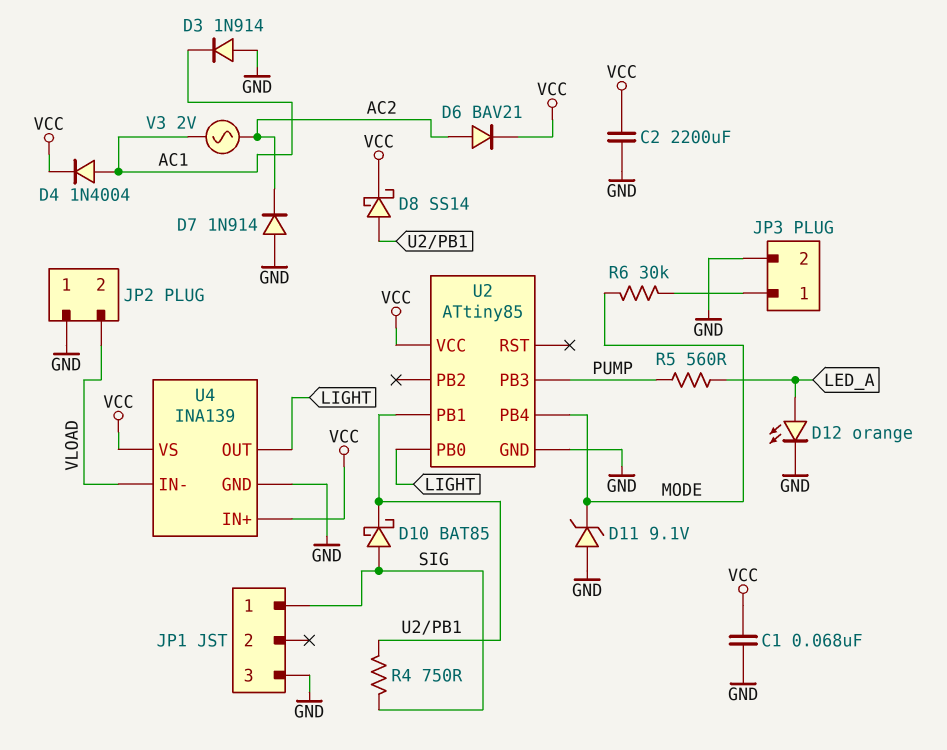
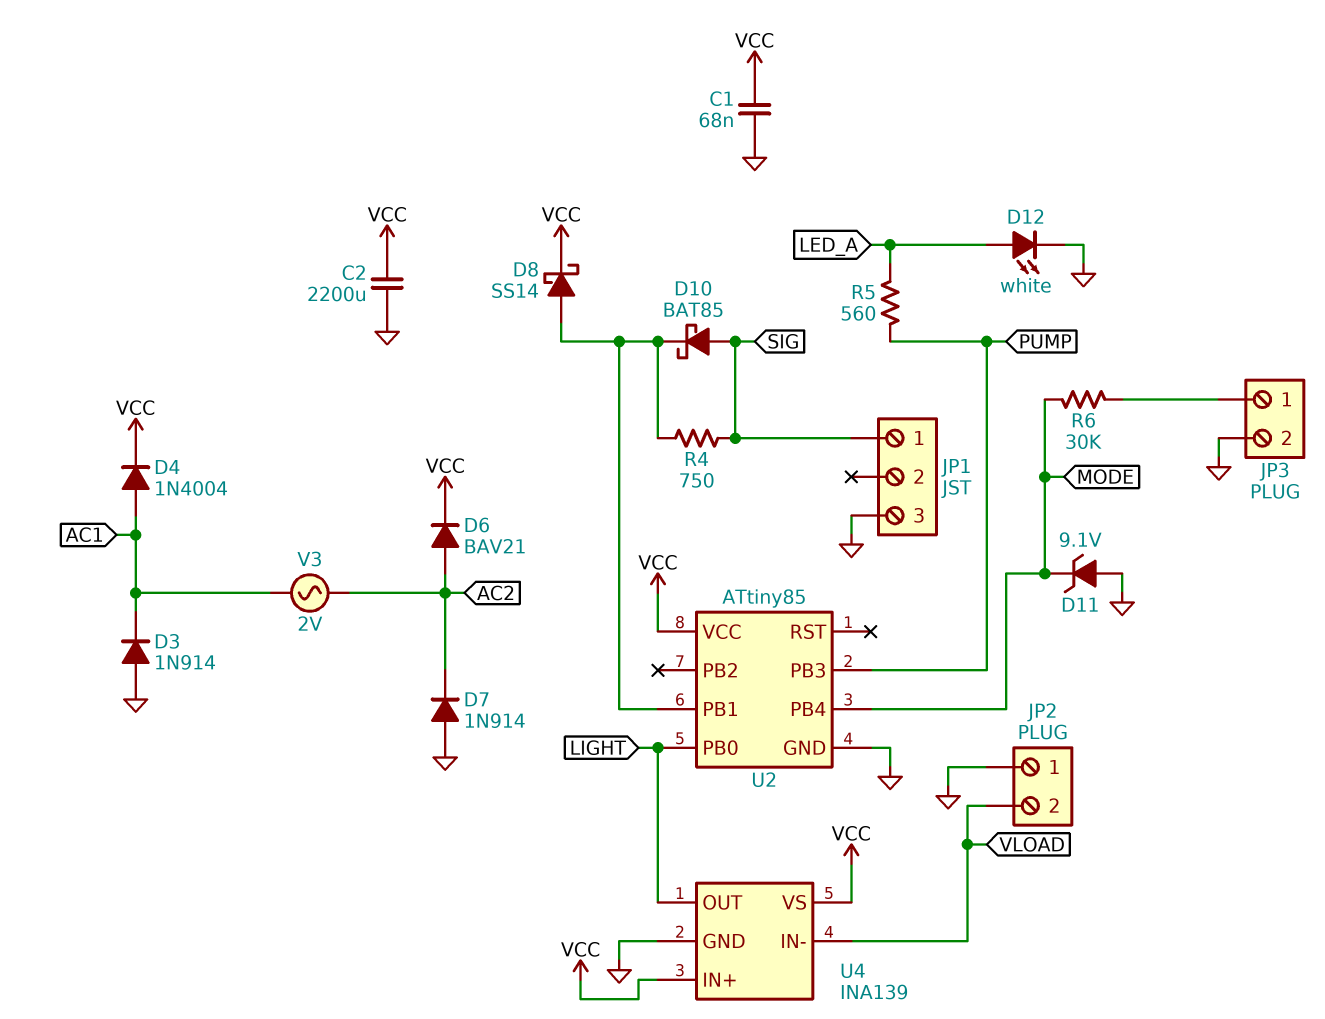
D12: LED orange (A LED_A, K GND) -> LED white (A LED_A, K GND)

